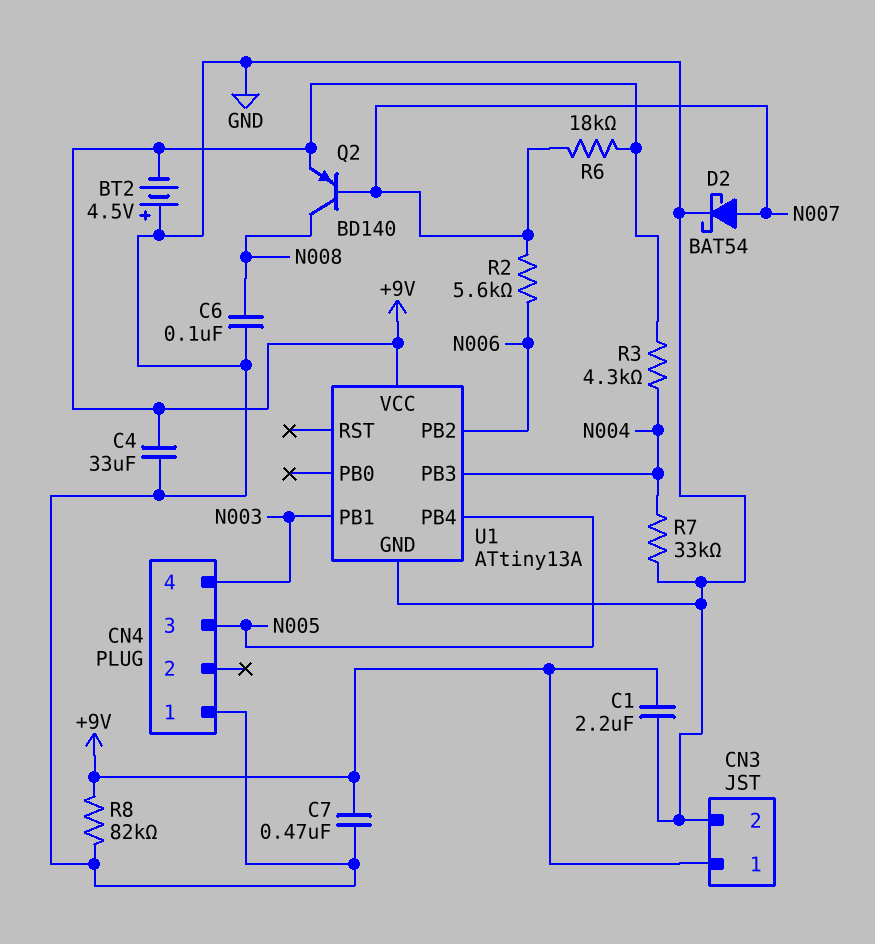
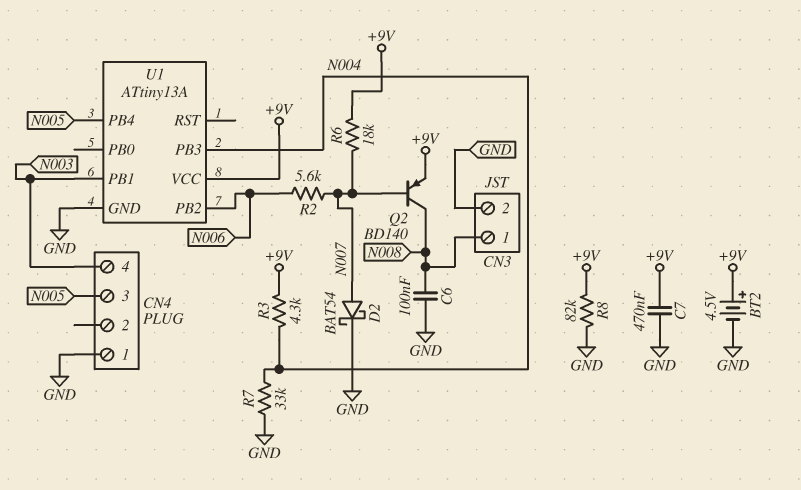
BT2: 4.5V (plus GND, minus +9V) -> 4.5V (plus +9V, minus GND)
C1: 2.2uF (+9V, GND) -> none
C4: 33uF (+9V, GND) -> none
CN3 pin 1: +9V -> N008

